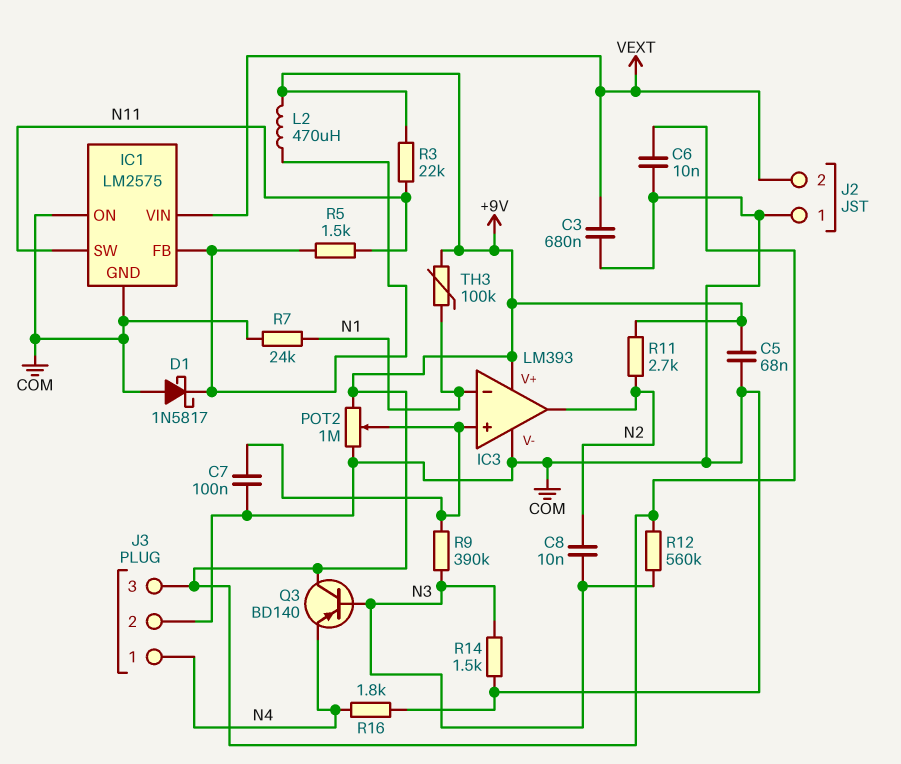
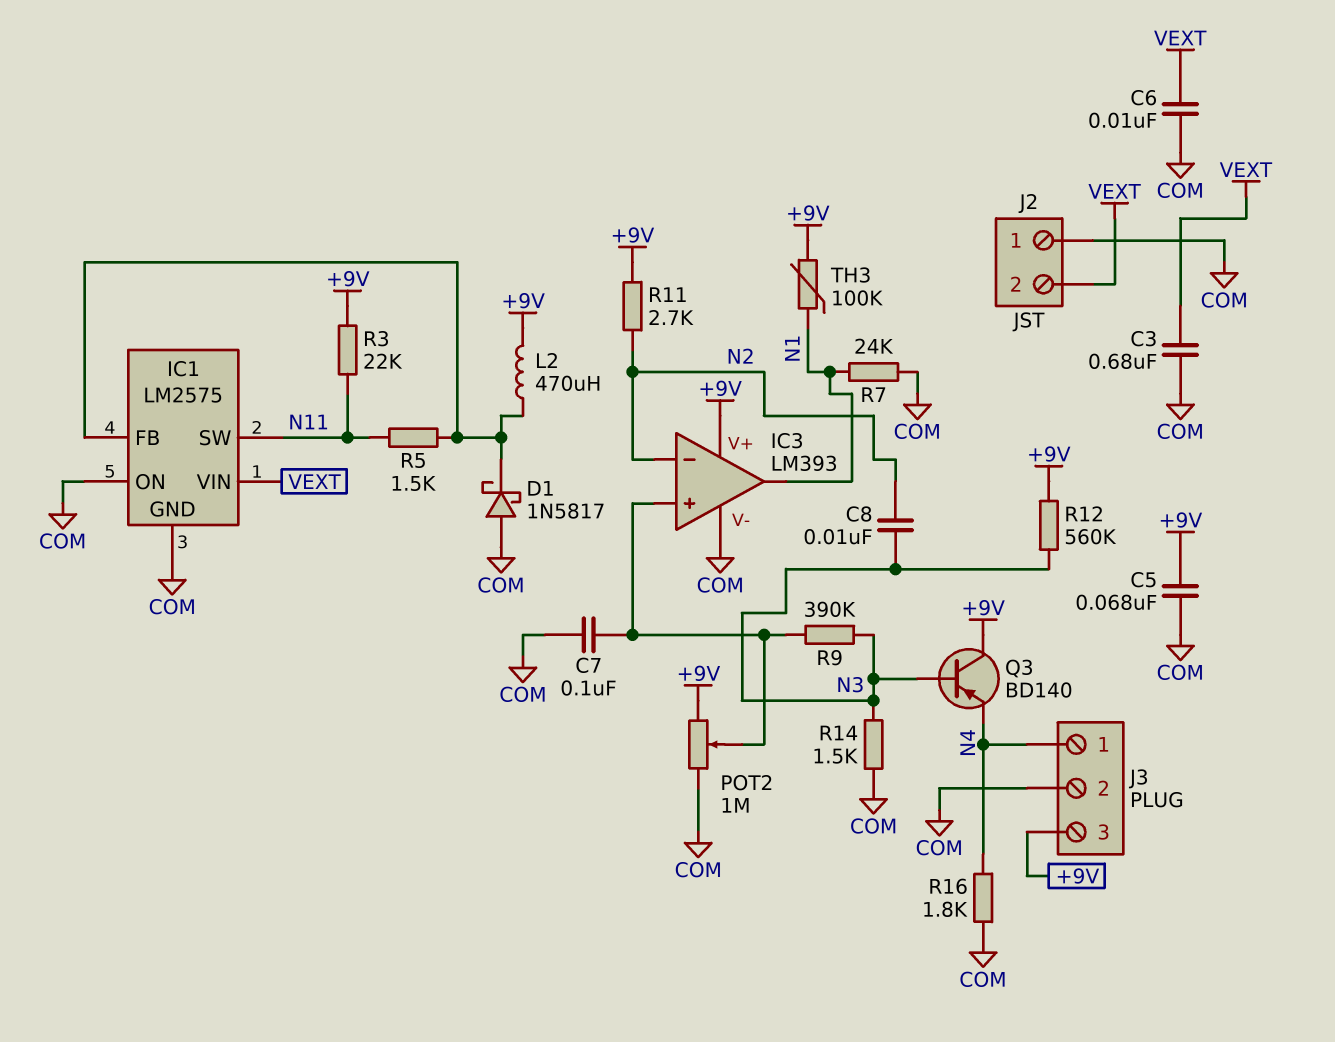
C6: 10nF (+9V, COM) -> 10nF (COM, VEXT)
IC3 pin in-: N1 -> N2
IC3 pin out: N2 -> N1

